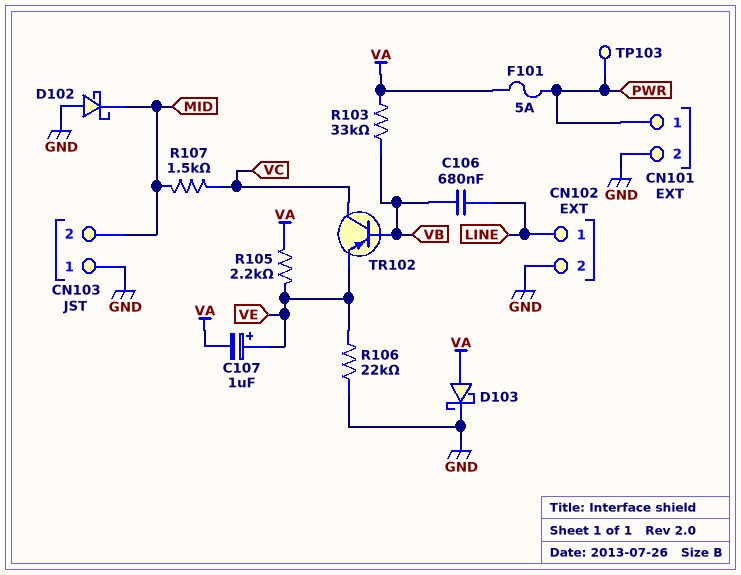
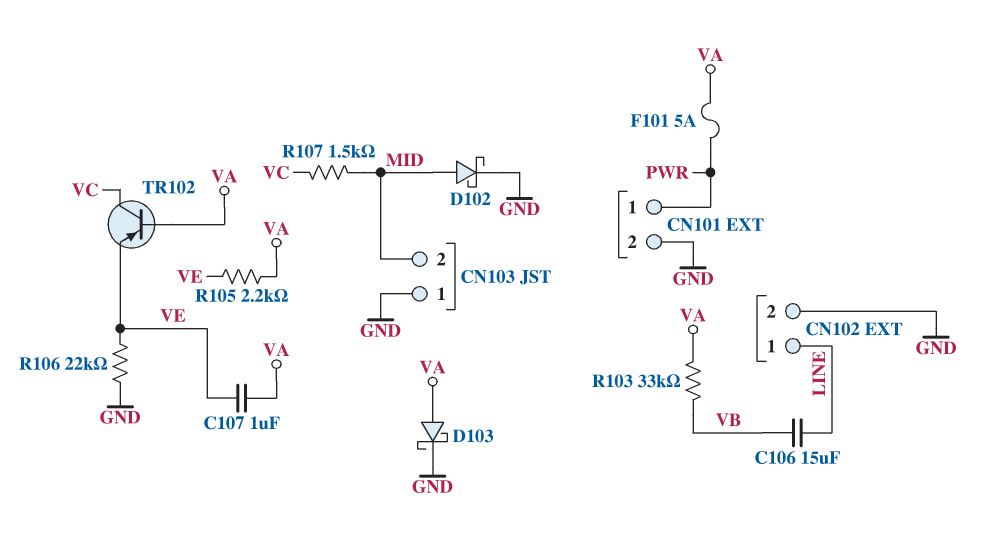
C106: 680nF (LINE, VB) -> 15uF (LINE, VB)
C107: 1uF (plus VE, minus VA) -> 1uF (VA, VE)
D102: schottky (A GND, K MID) -> schottky (A MID, K GND)
TP103: test point (PWR) -> none
TR102: PNP (B VB, C VC, E VE) -> PNP (B VA, C VC, E VE)

